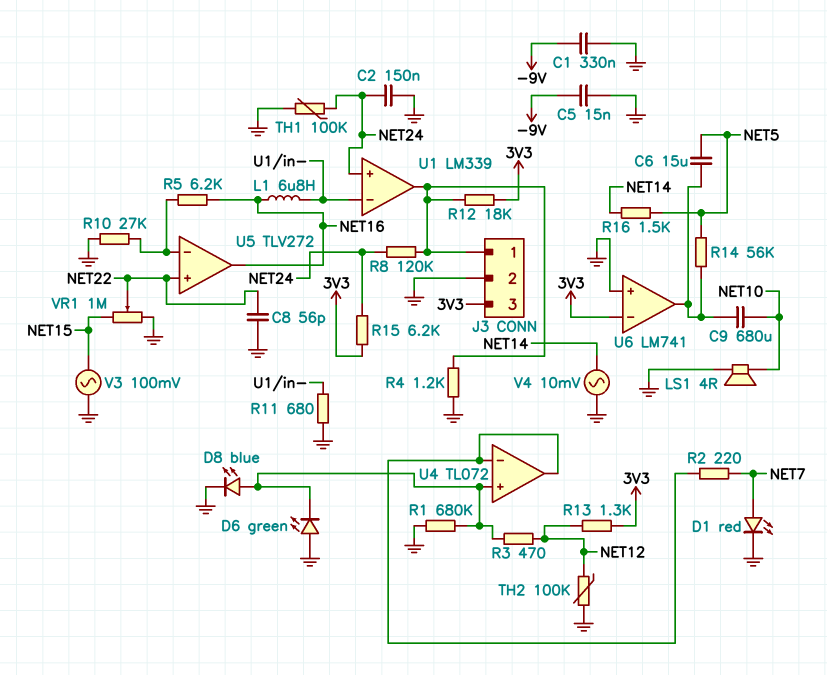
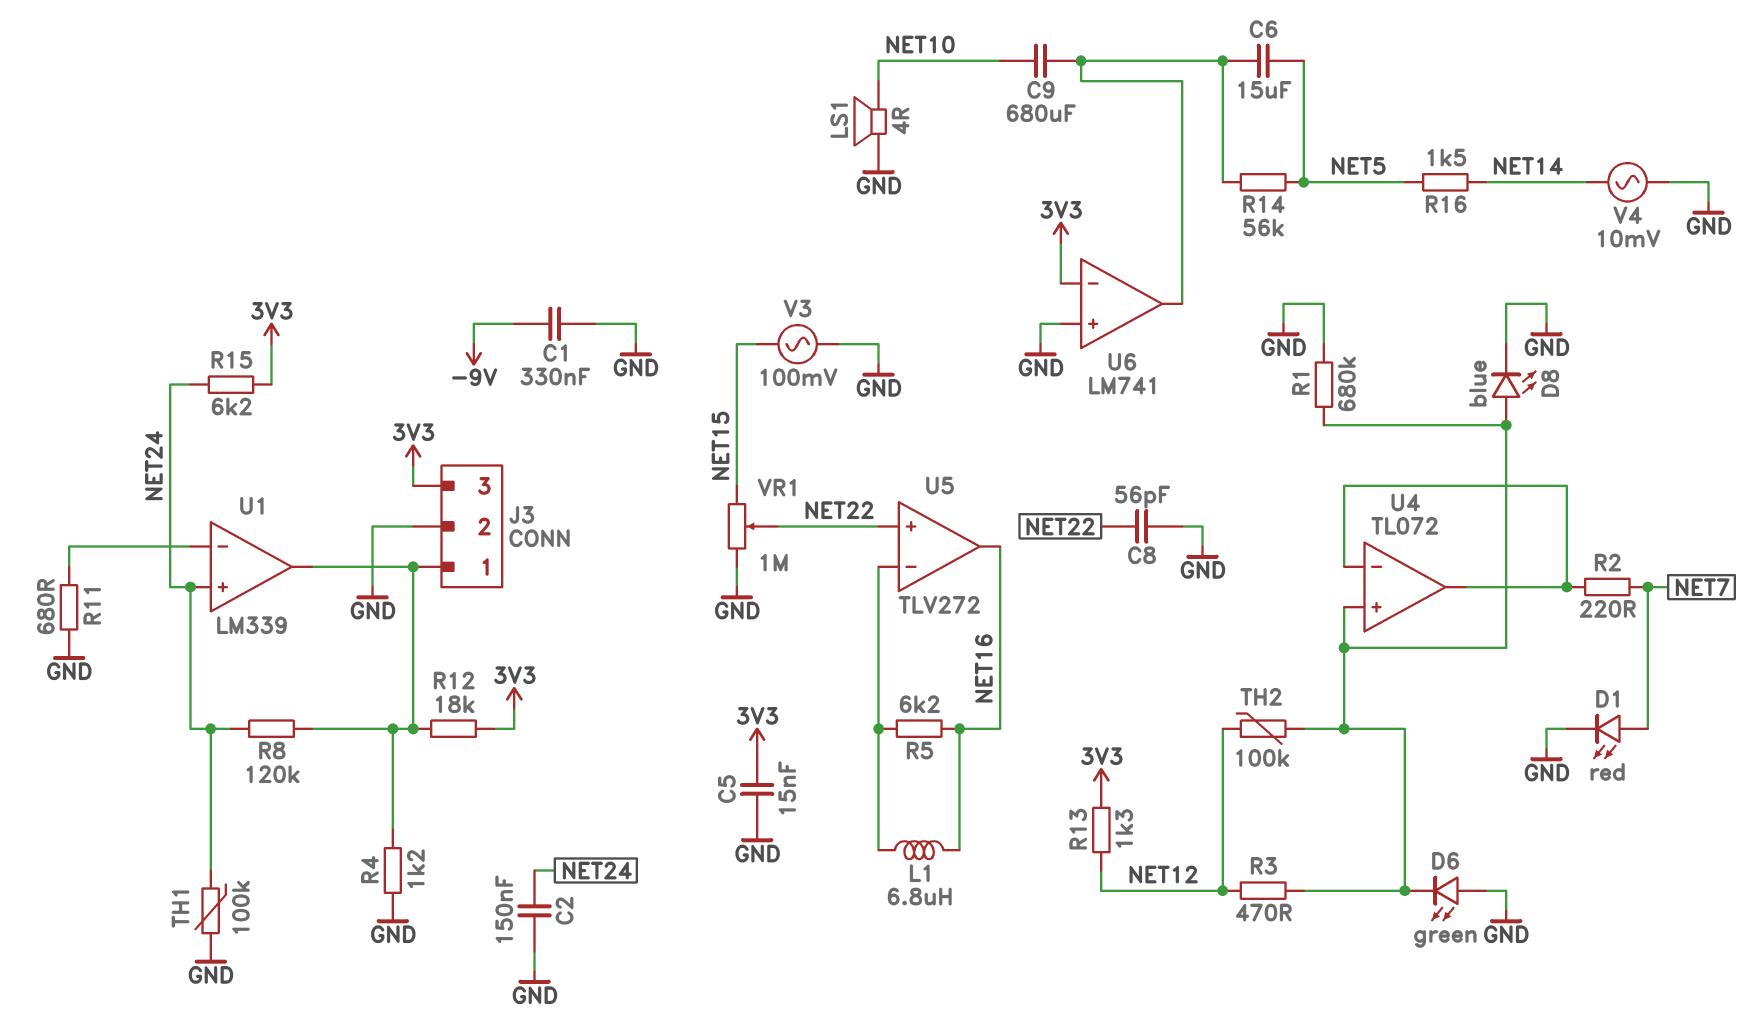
C5: 15nF (-9V, GND) -> 15nF (3V3, GND)
L1: 6.8uH (NET16, U1/in-) -> 6.8uH (NET16, U5/in-)
R10: 27k (GND, U5/in-) -> none
TH2: 100k (GND, NET12) -> 100k (NET12, U4/in+)

